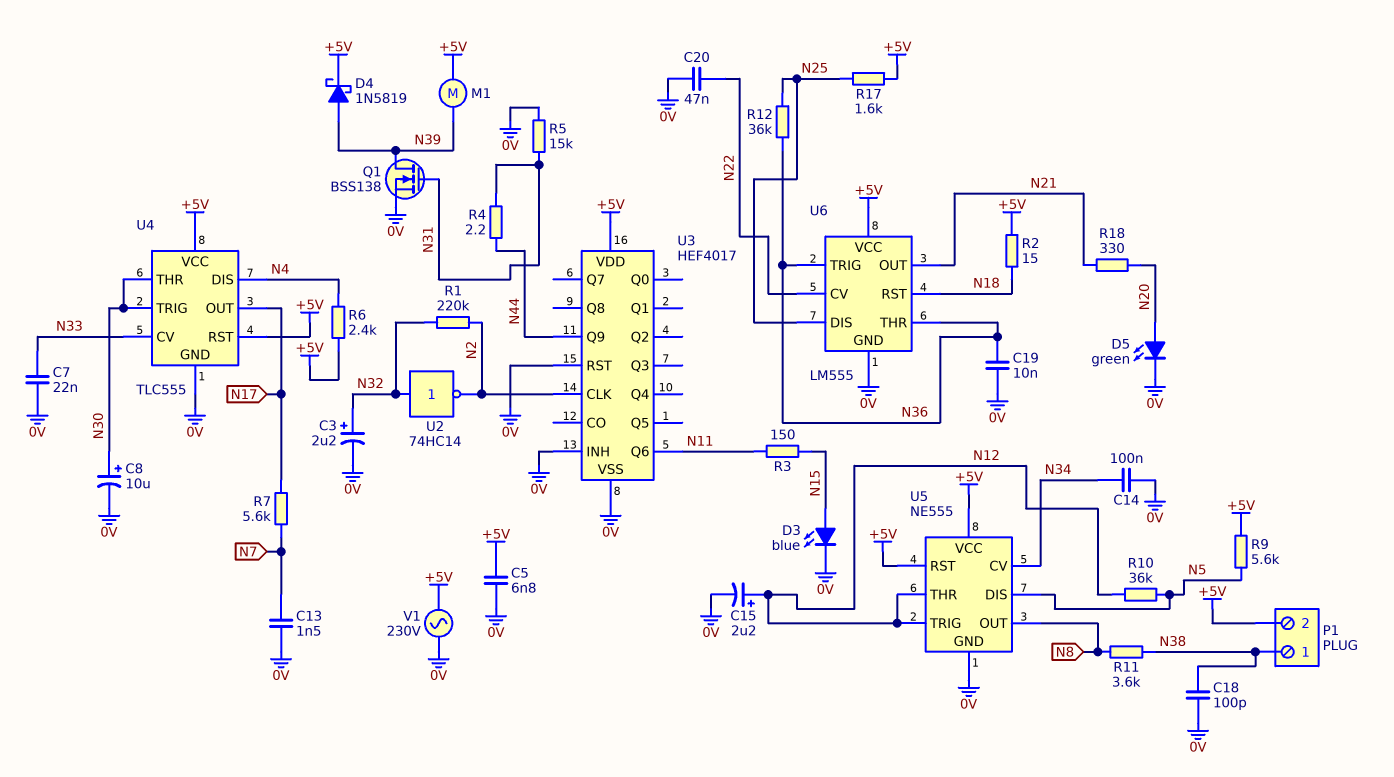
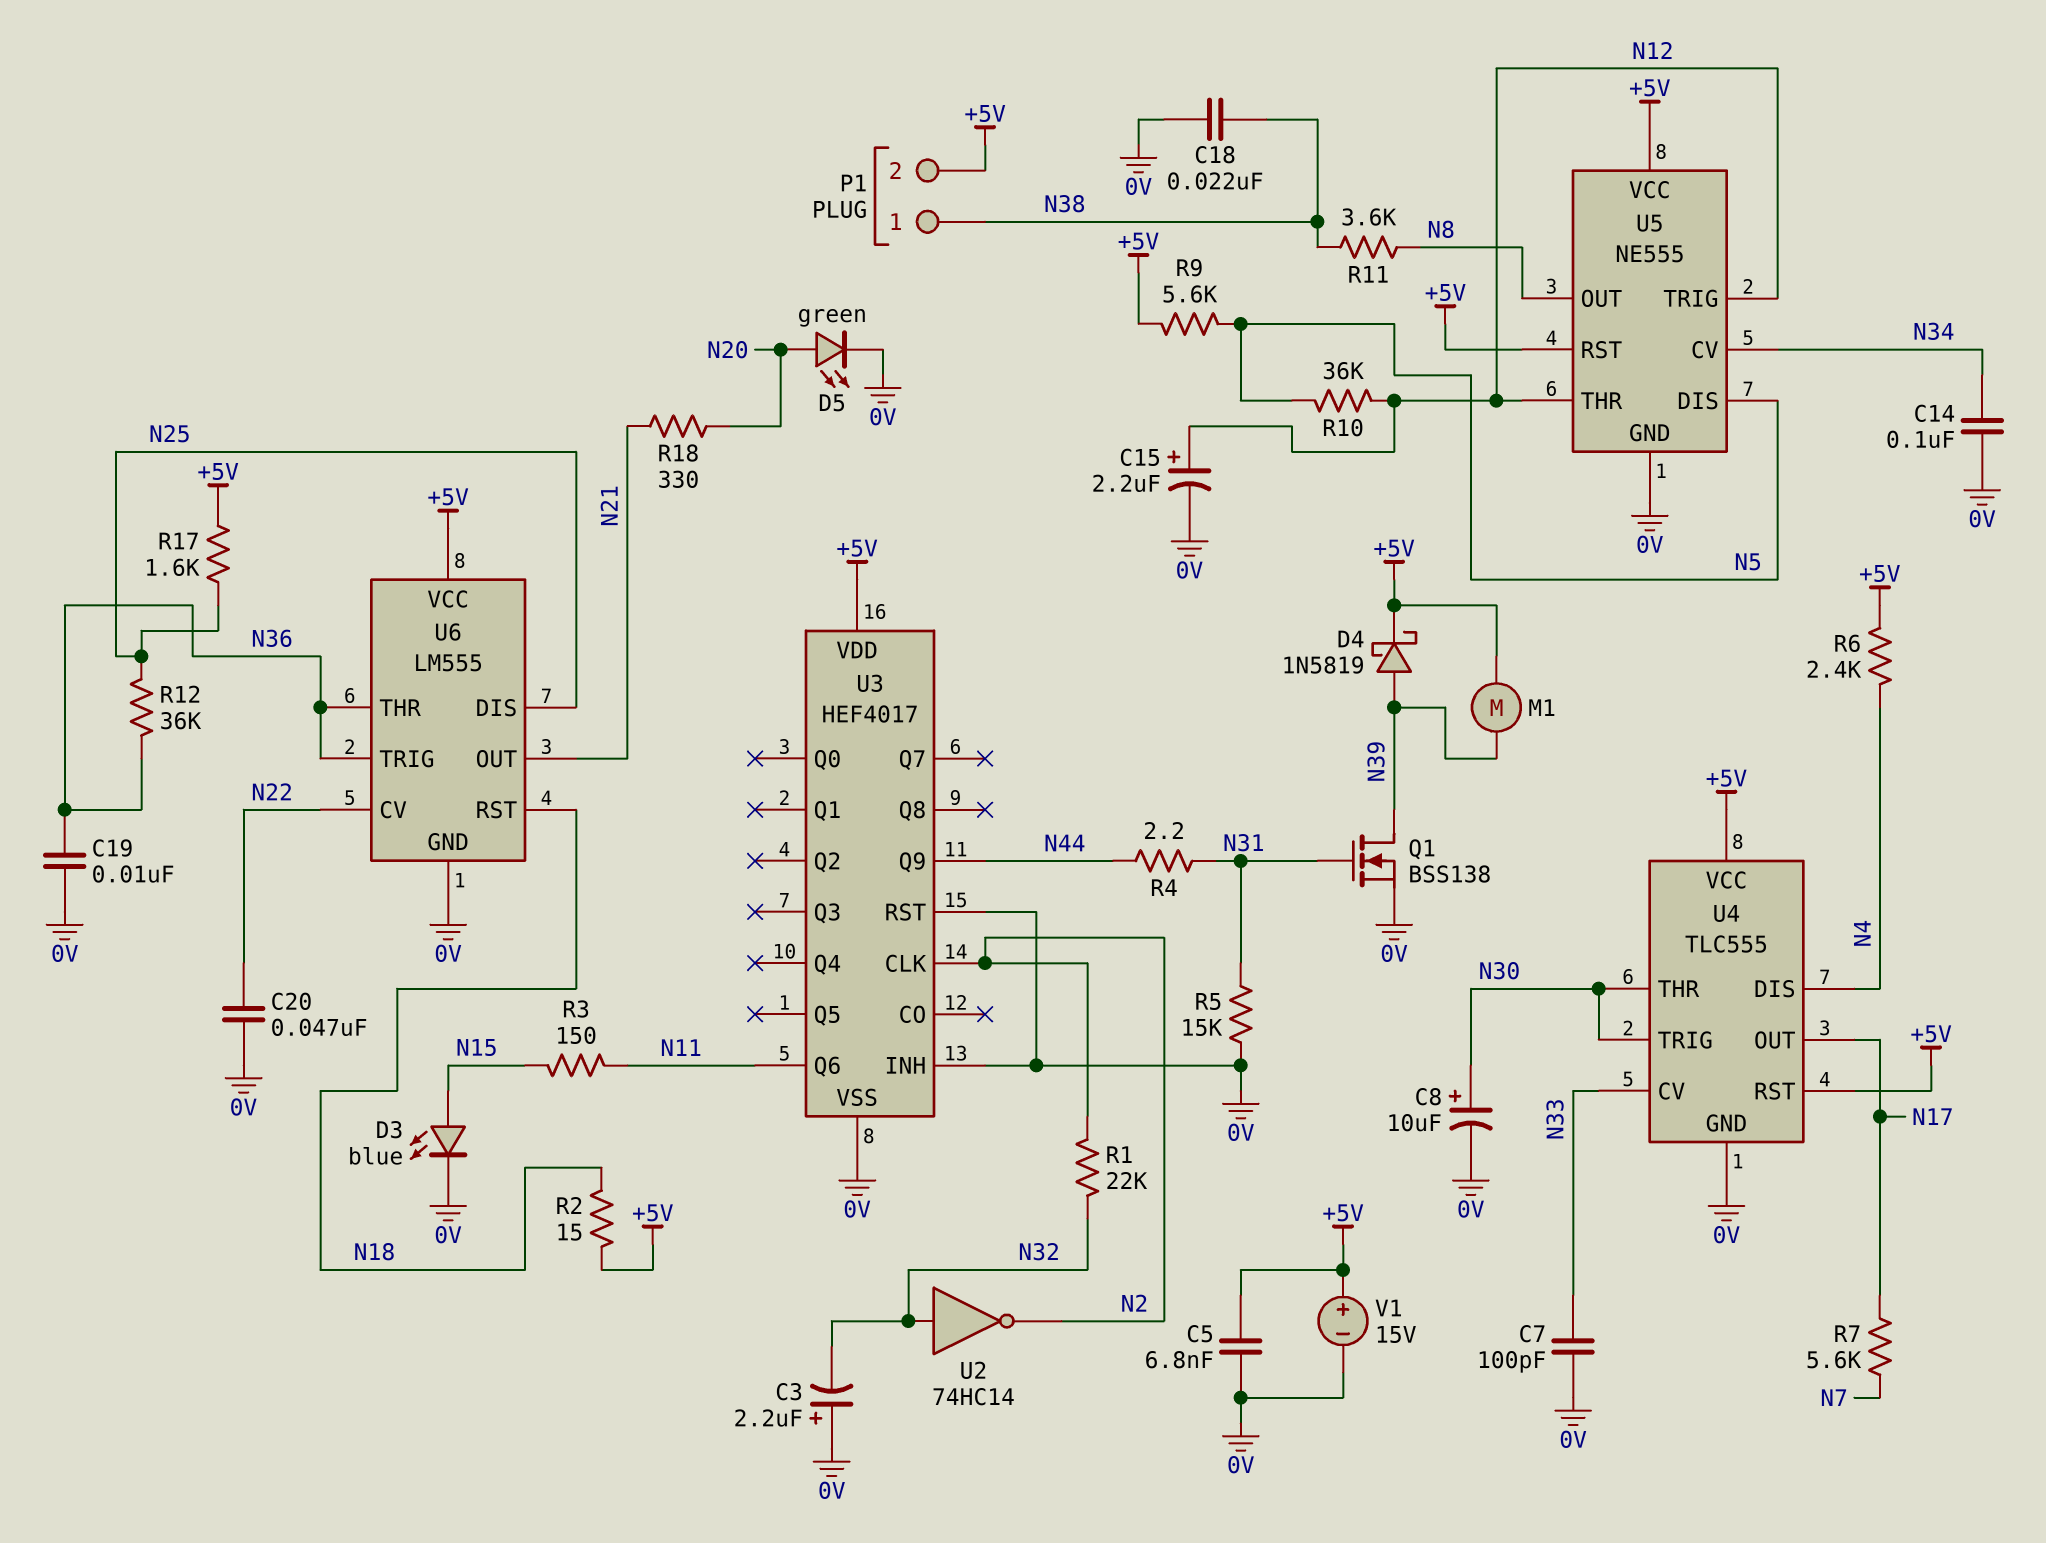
C3: 2.2uF (plus N32, minus 0V) -> 2.2uF (plus 0V, minus N32)
C7: 22nF (0V, N33) -> 100pF (0V, N33)
C13: 1.5nF (0V, N7) -> none
C18: 100pF (0V, N38) -> 22nF (0V, N38)
R1: 220k (N2, N32) -> 22k (N2, N32)
V1: AC 230V (+5V, 0V) -> 15V (plus +5V, minus 0V)

